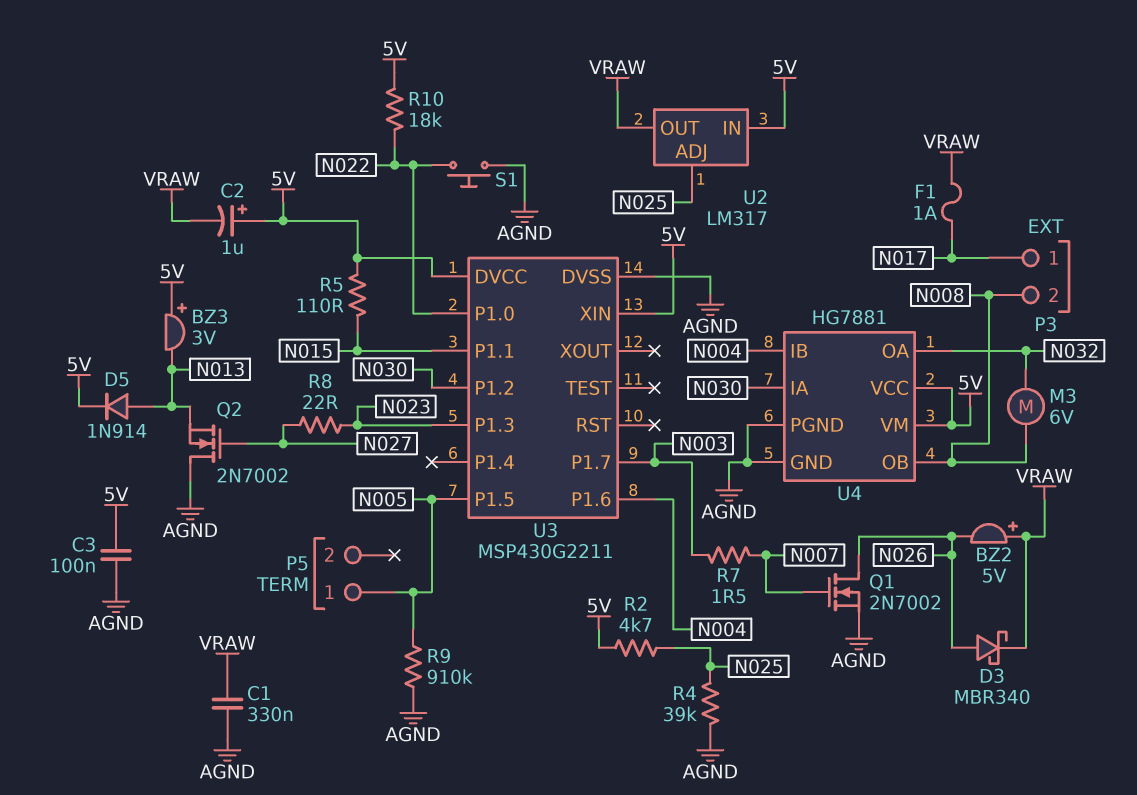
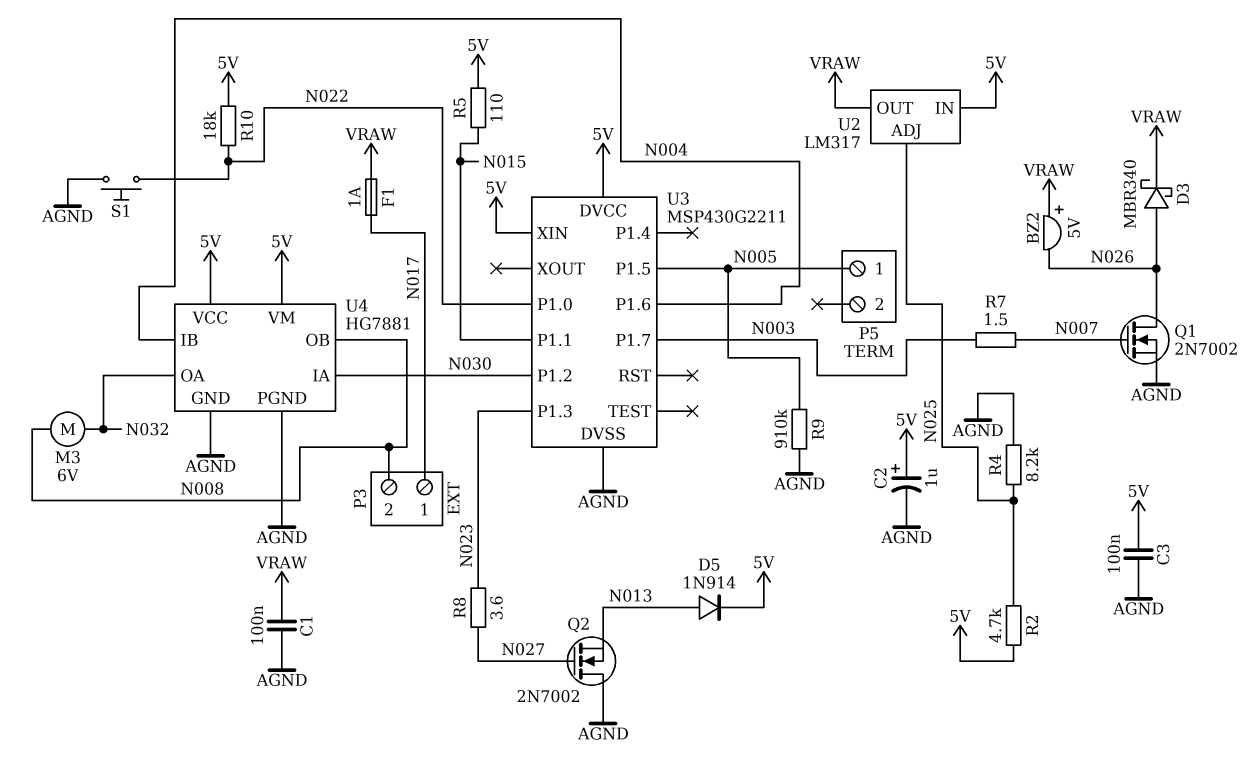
BZ3: buzzer 3V (plus 5V, minus N013) -> none
C1: 330nF (AGND, VRAW) -> 100nF (AGND, VRAW)
C2: 1uF (plus 5V, minus VRAW) -> 1uF (plus 5V, minus AGND)
R4: 39k (AGND, N025) -> 8.2k (AGND, N025)
R8: 22 (N023, N027) -> 3.6 (N023, N027)

